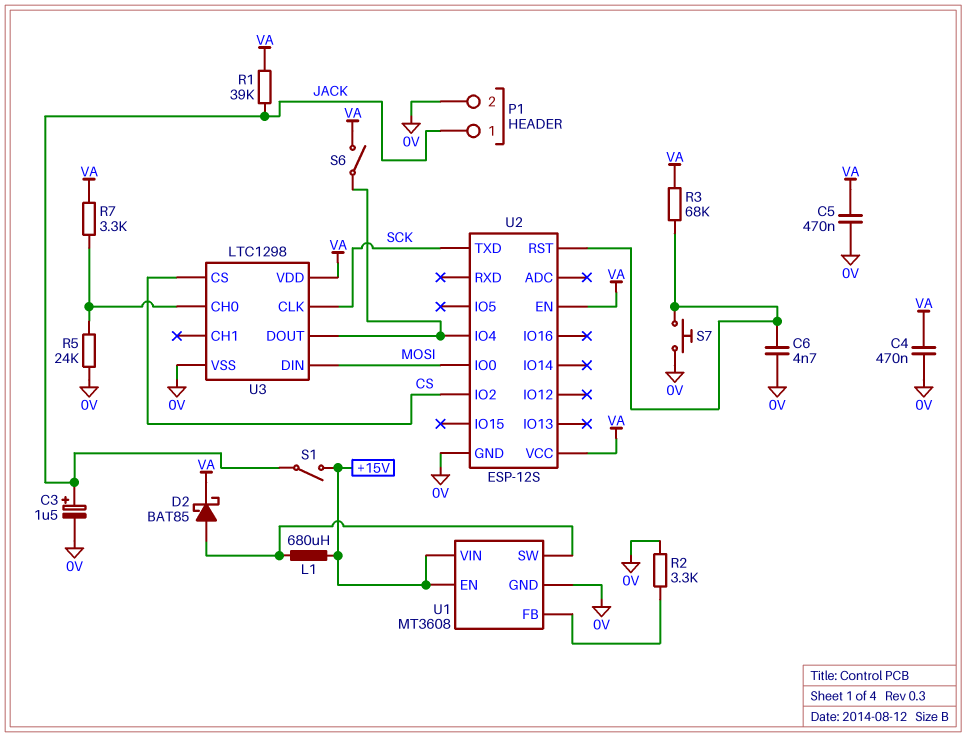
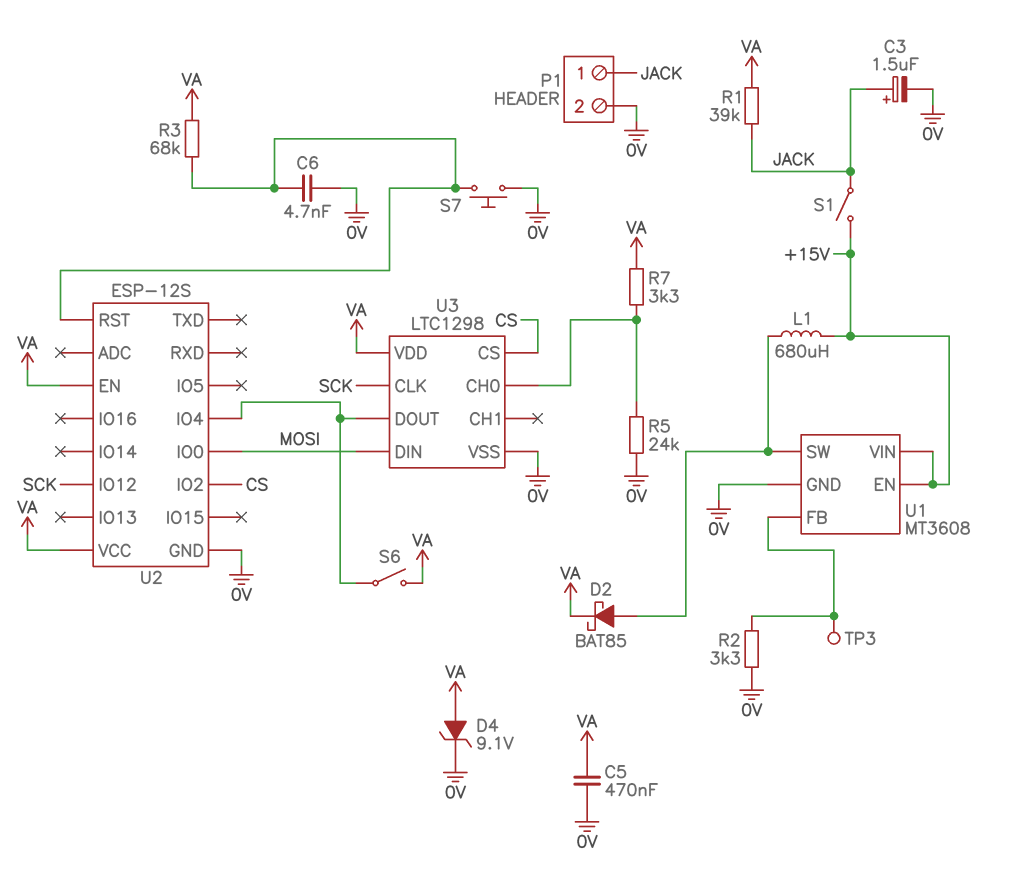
C4: 470nF (0V, VA) -> none
D4: none -> zener 9.1V (A VA, K 0V)
TP3: none -> test point (U1/FB)
U2 pin IO12: none -> SCK
U2 pin TXD: SCK -> none

